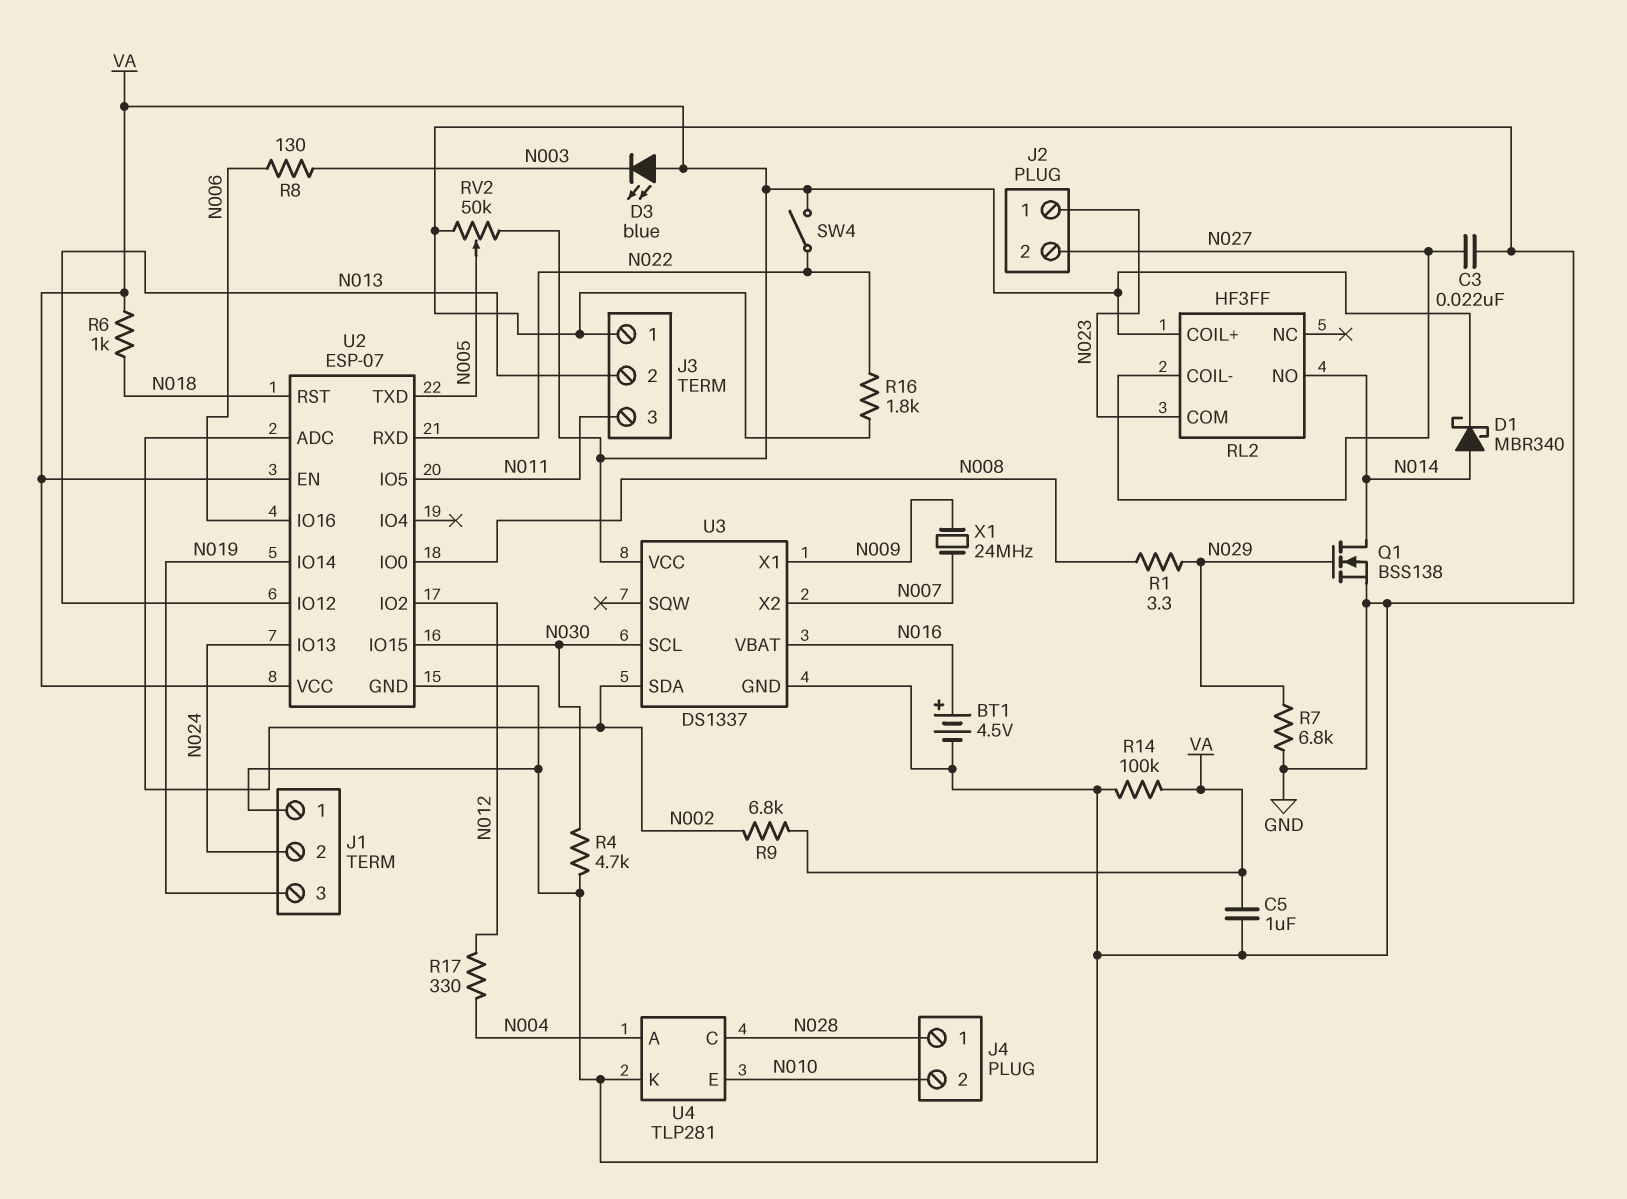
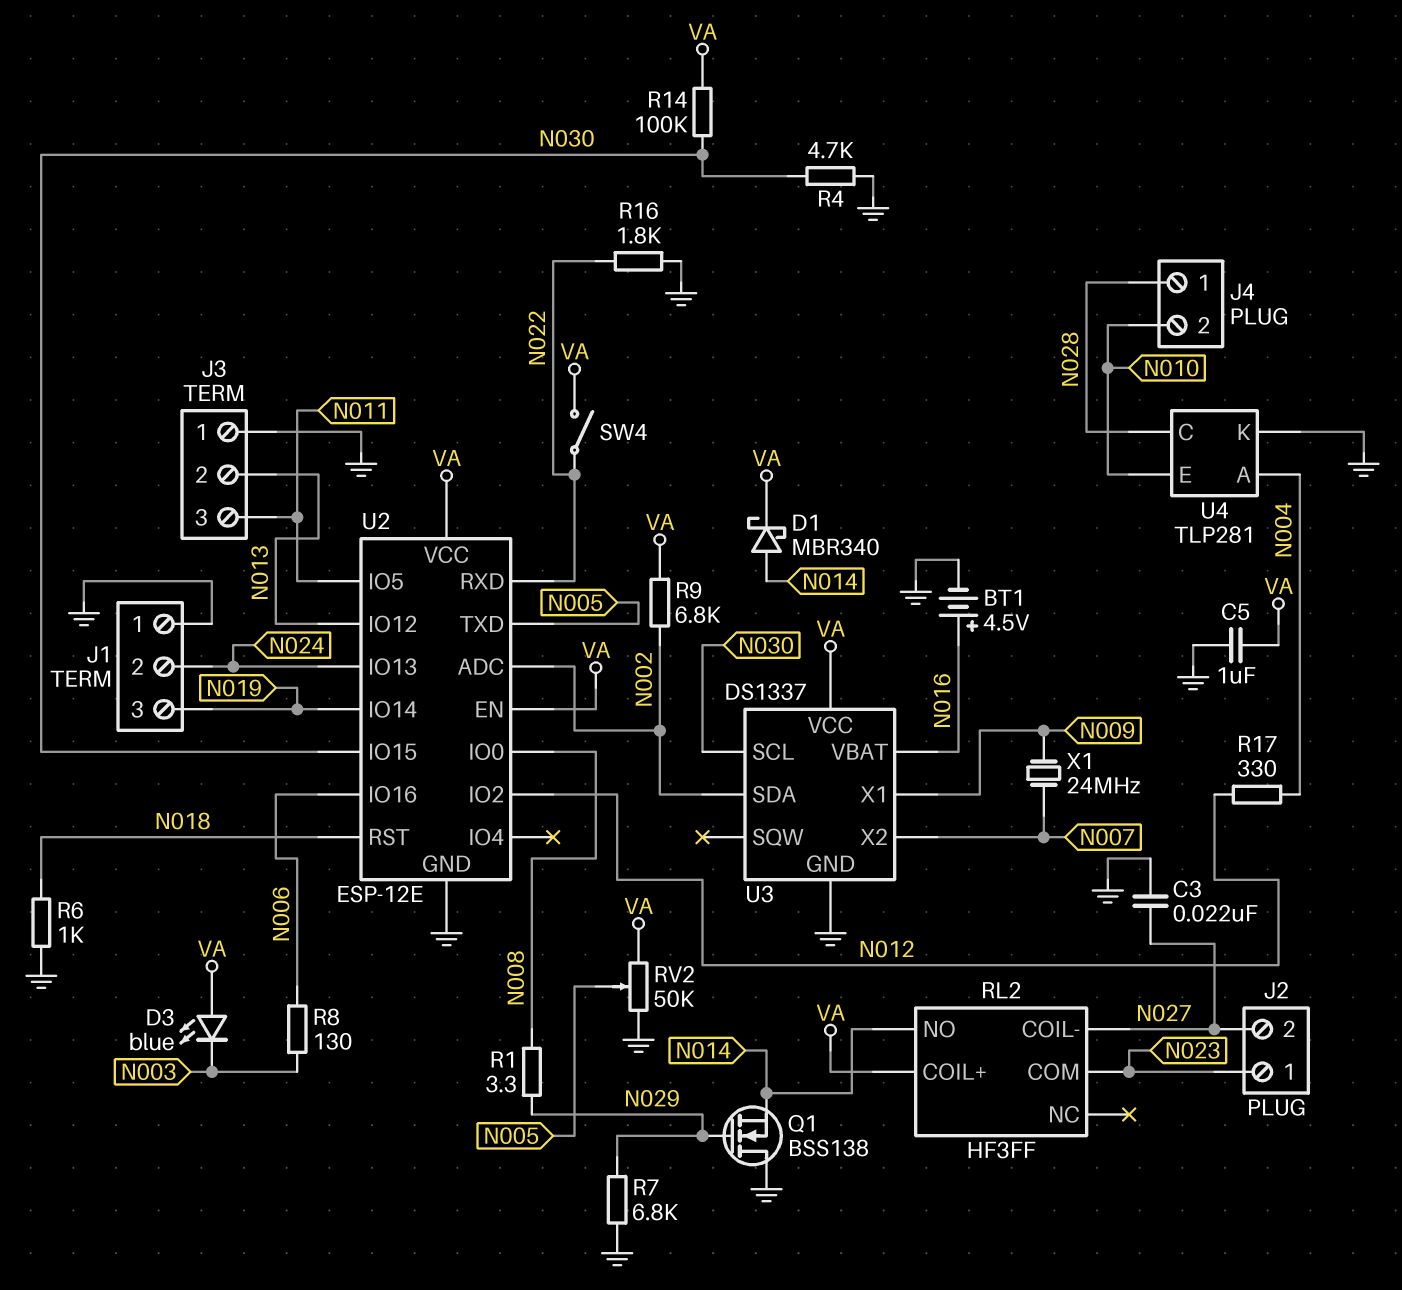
Q1: NMOS BSS138 (G N029, D N014, S GND) -> NMOS BSS138 (G N029, D GND, S N014)
R6: 1k (N018, VA) -> 1k (GND, N018)
R14: 100k (GND, VA) -> 100k (N030, VA)
U2: ESP-07 -> ESP-12E

